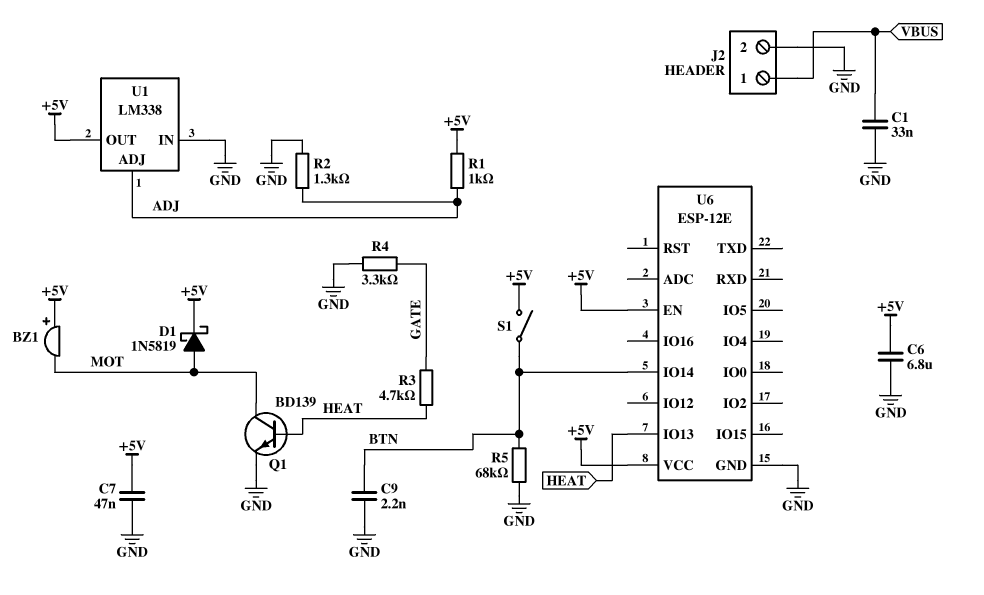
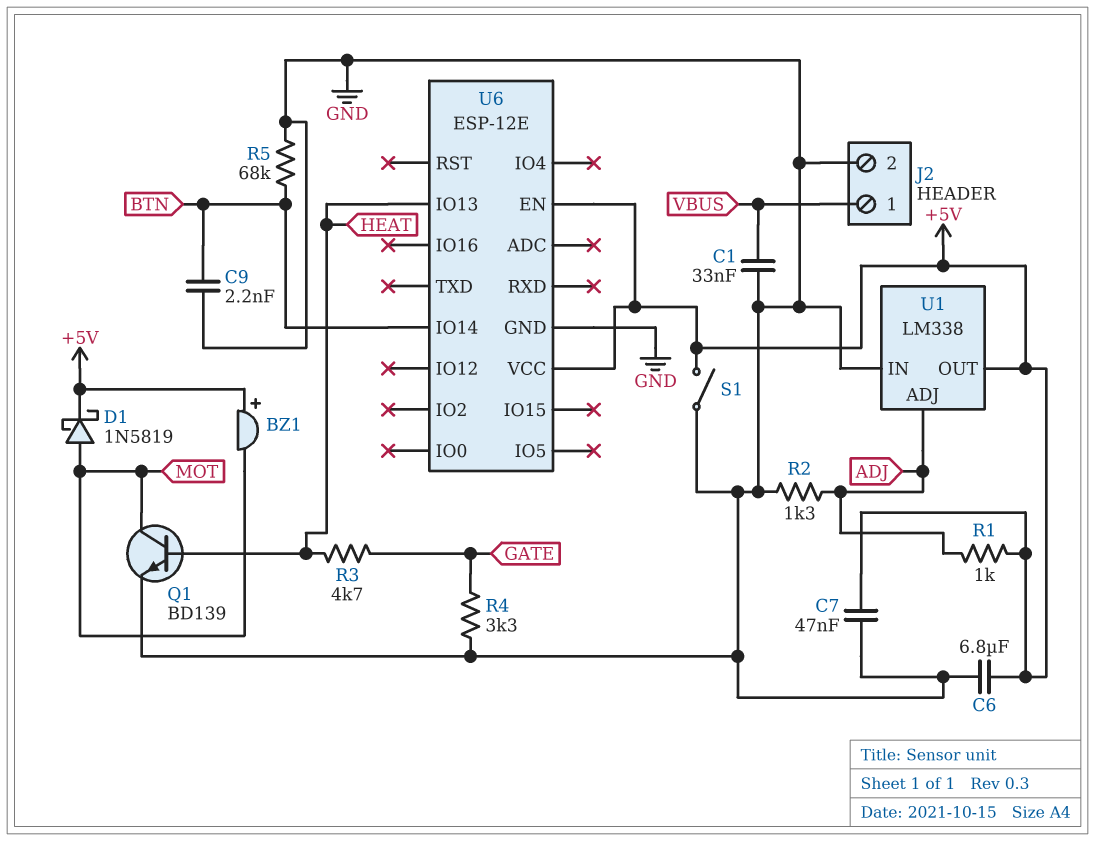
S1: switch (+5V, BTN) -> switch (+5V, GND)

